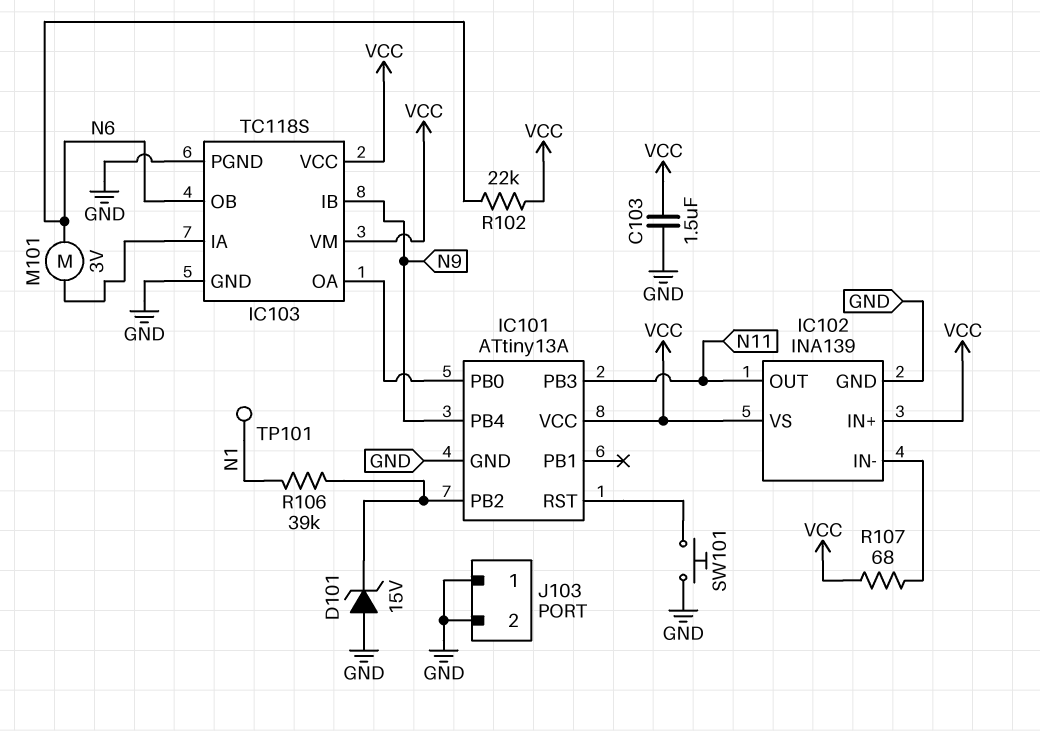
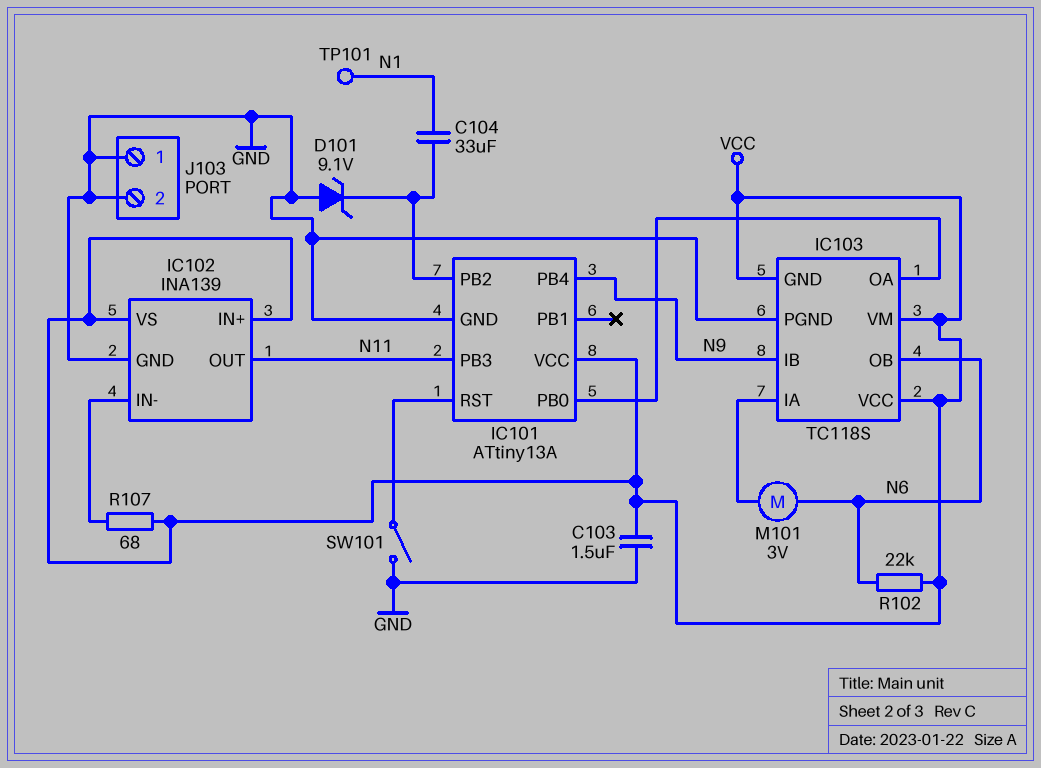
C104: none -> 33uF (IC101/PB2, N1)
D101: zener 15V (A GND, K IC101/PB2) -> zener 9.1V (A GND, K IC101/PB2)
IC103 pin GND: GND -> VCC
R106: 39k (IC101/PB2, N1) -> none
SW101: button (GND, IC101/RST) -> switch (GND, IC101/RST)

